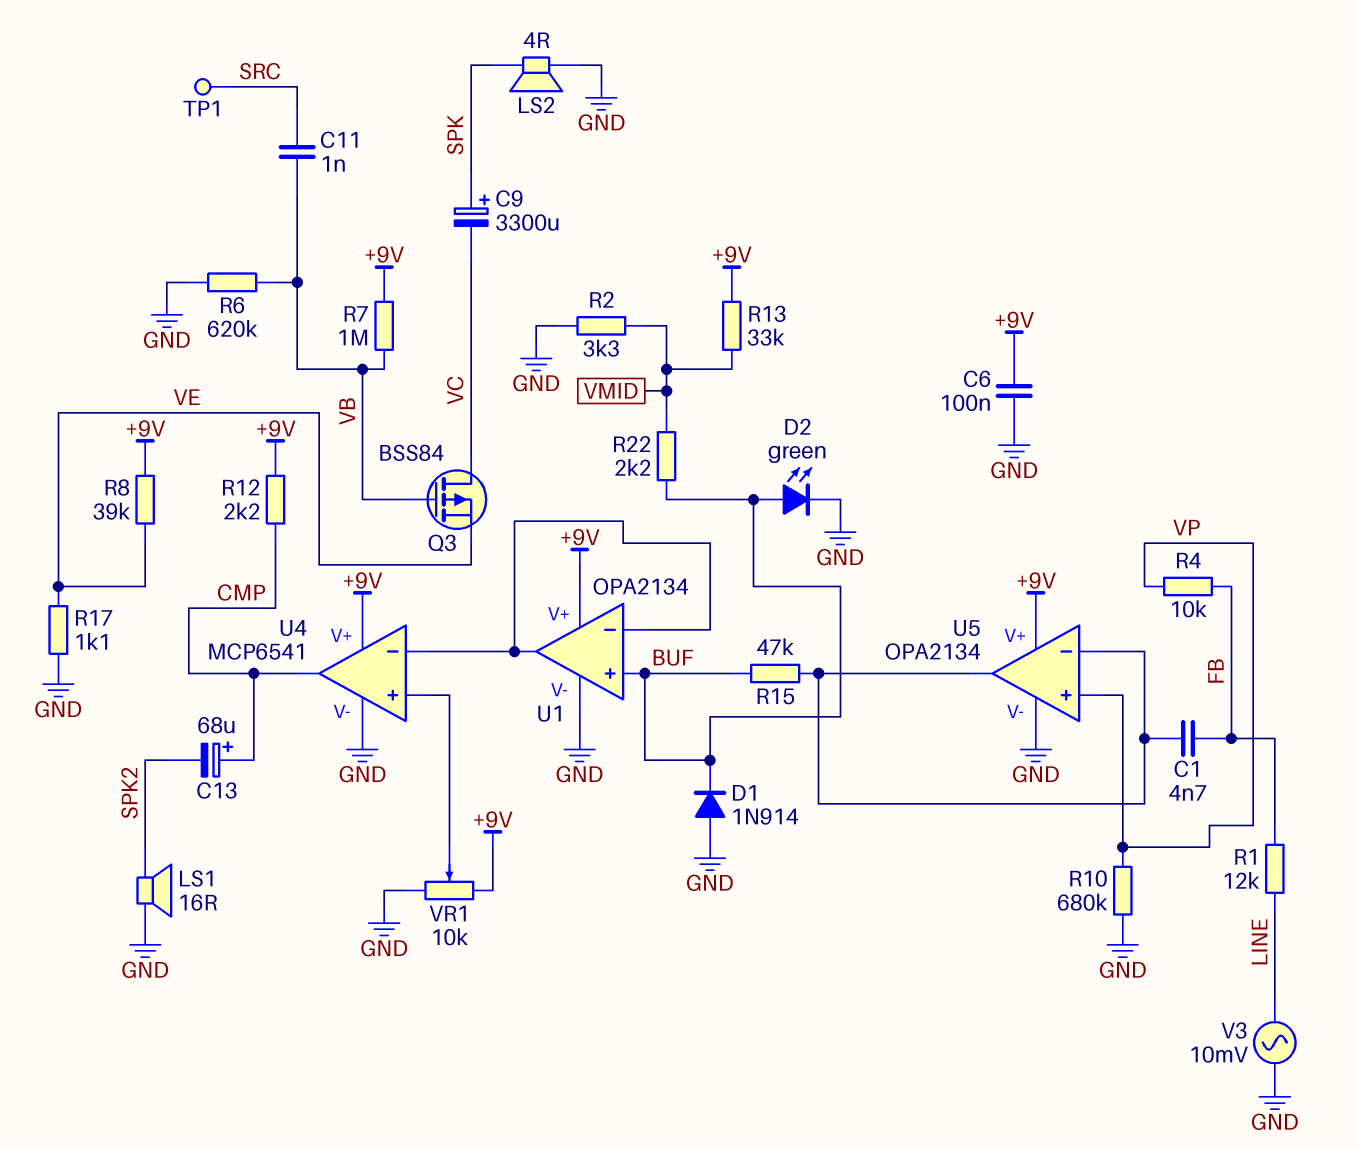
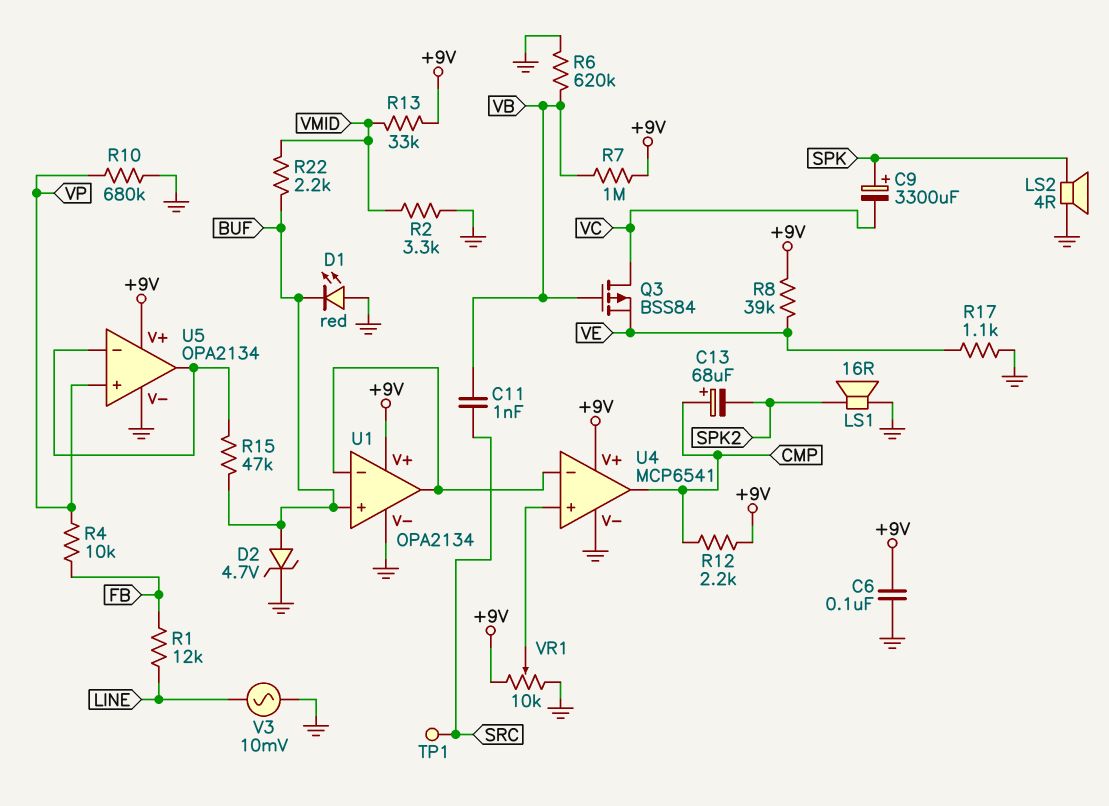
C1: 4.7nF (FB, U5/in-) -> none
D1: diode 1N914 (A GND, K BUF) -> LED red (A GND, K BUF)
D2: LED green (A BUF, K GND) -> zener 4.7V (A BUF, K GND)

